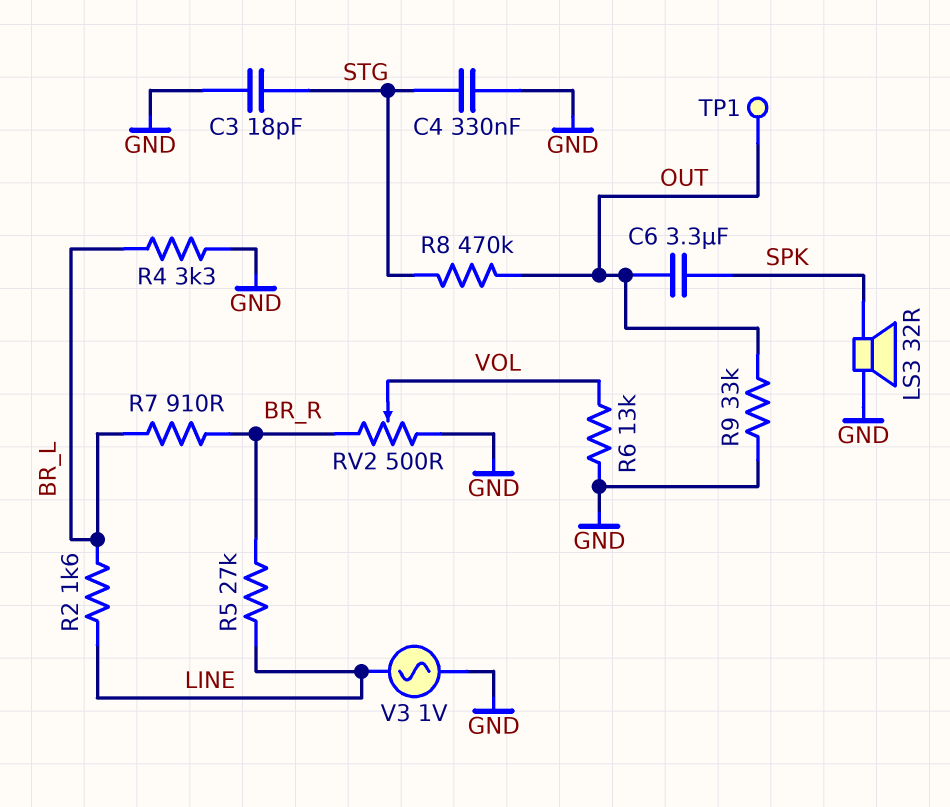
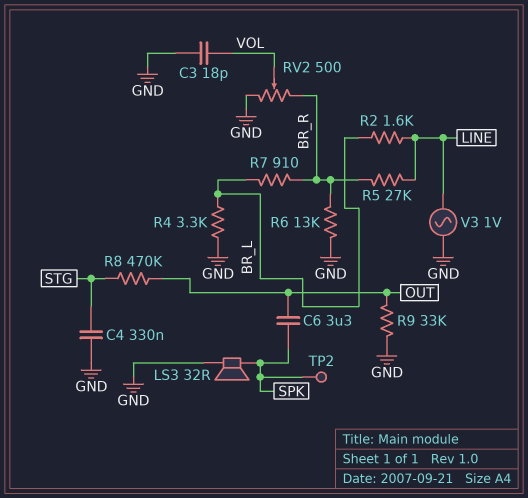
C3: 18pF (GND, STG) -> 18pF (GND, VOL)
R6: 13k (GND, VOL) -> 13k (BR_R, GND)
TP1: test point (OUT) -> none
TP2: none -> test point (SPK)

